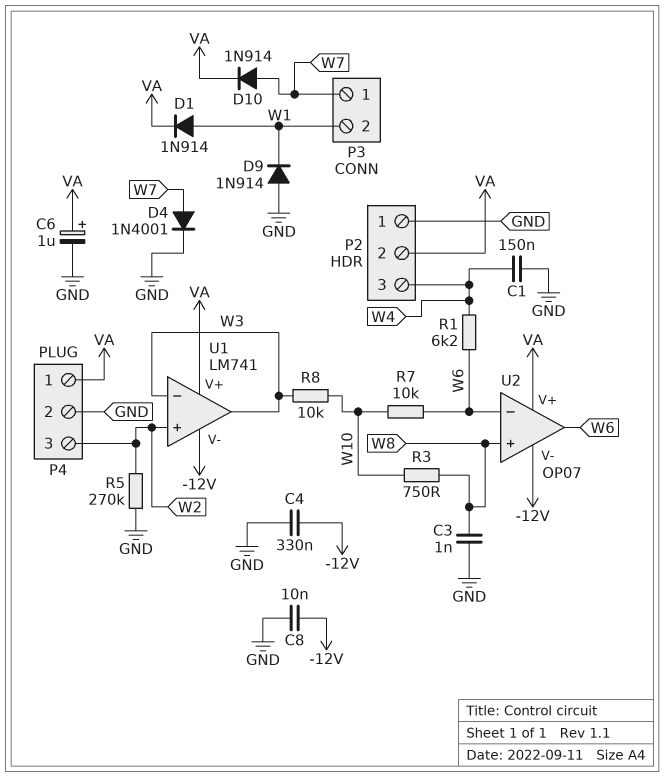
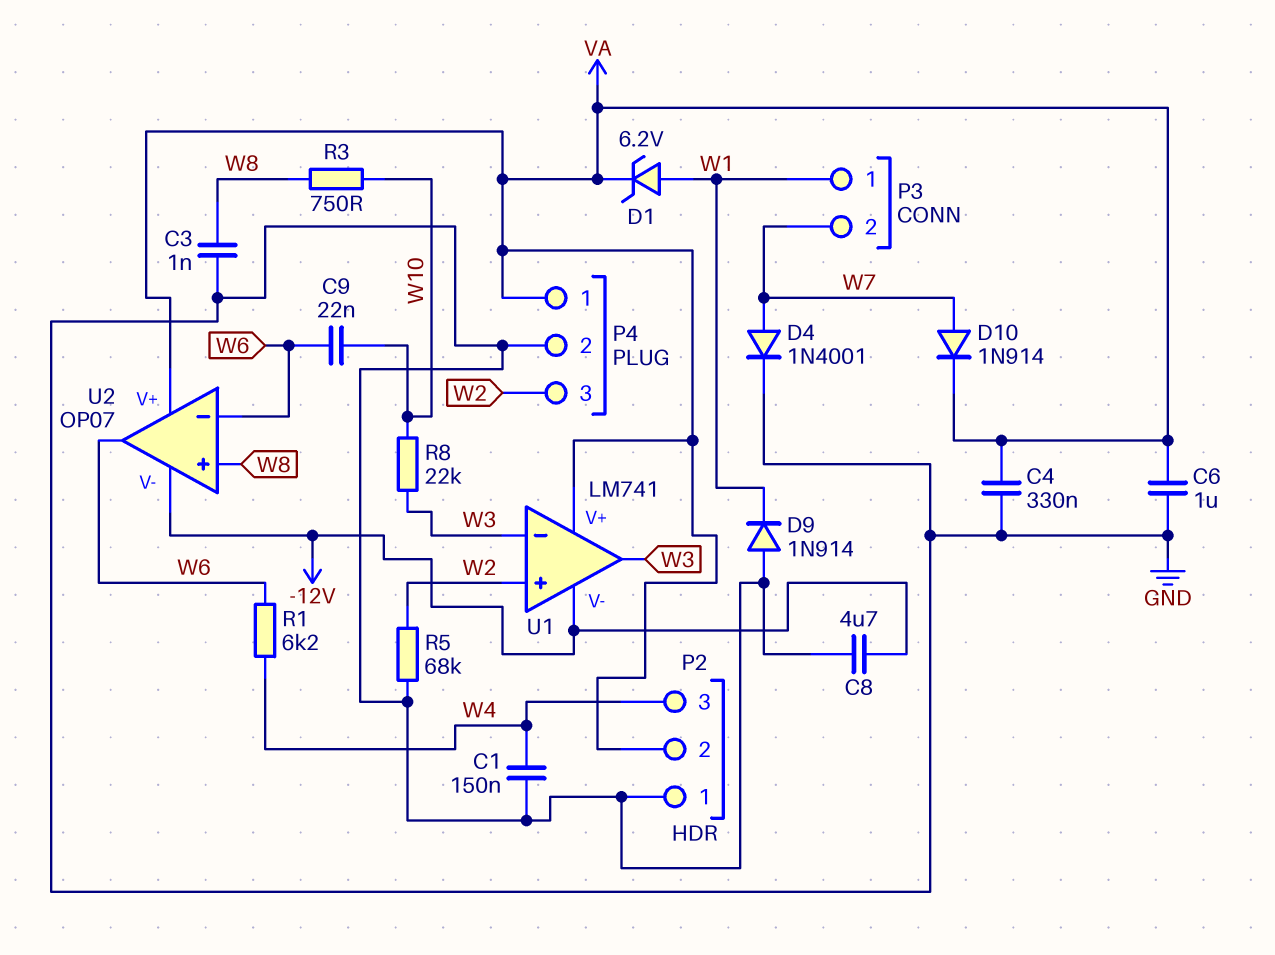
C4: 330nF (-12V, GND) -> 330nF (GND, VA)
C6: 1uF (plus VA, minus GND) -> 1uF (GND, VA)
C8: 10nF (-12V, GND) -> 4.7uF (-12V, GND)
C9: none -> 22nF (W6, W10)
D1: diode 1N914 (A W1, K VA) -> zener 6.2V (A W1, K VA)
P3 pin 1: W7 -> W1
P3 pin 2: W1 -> W7
R5: 270k (GND, W2) -> 68k (GND, W2)
R7: 10k (W6, W10) -> none
R8: 10k (W3, W10) -> 22k (W3, W10)

